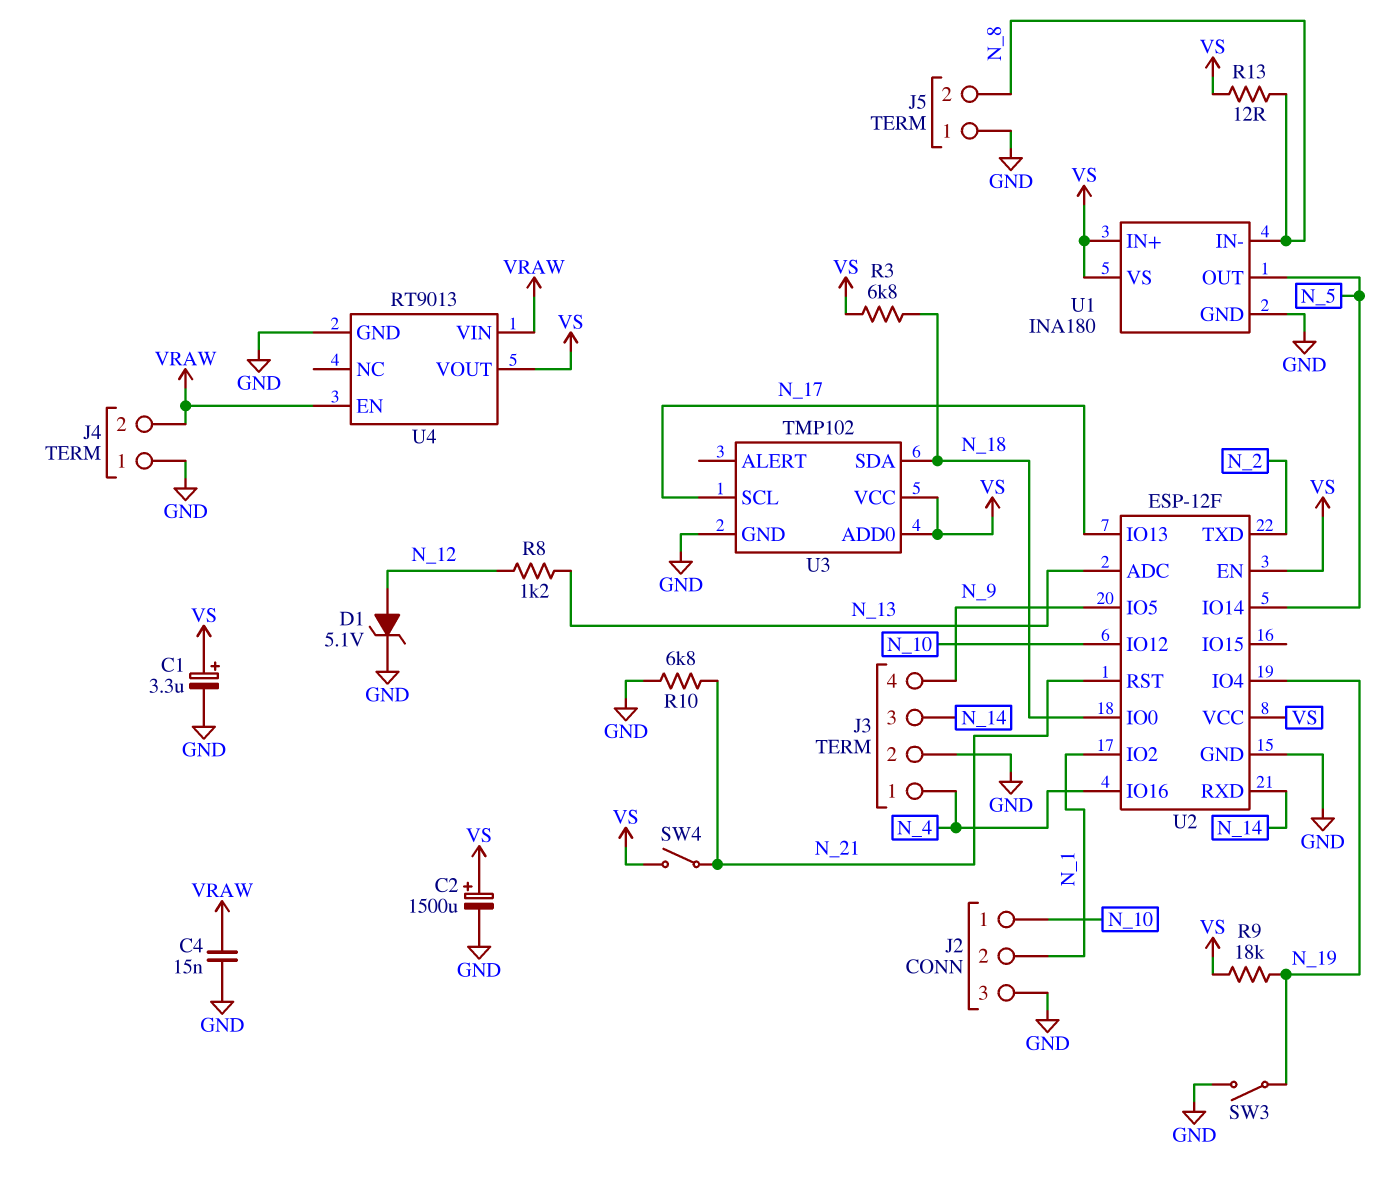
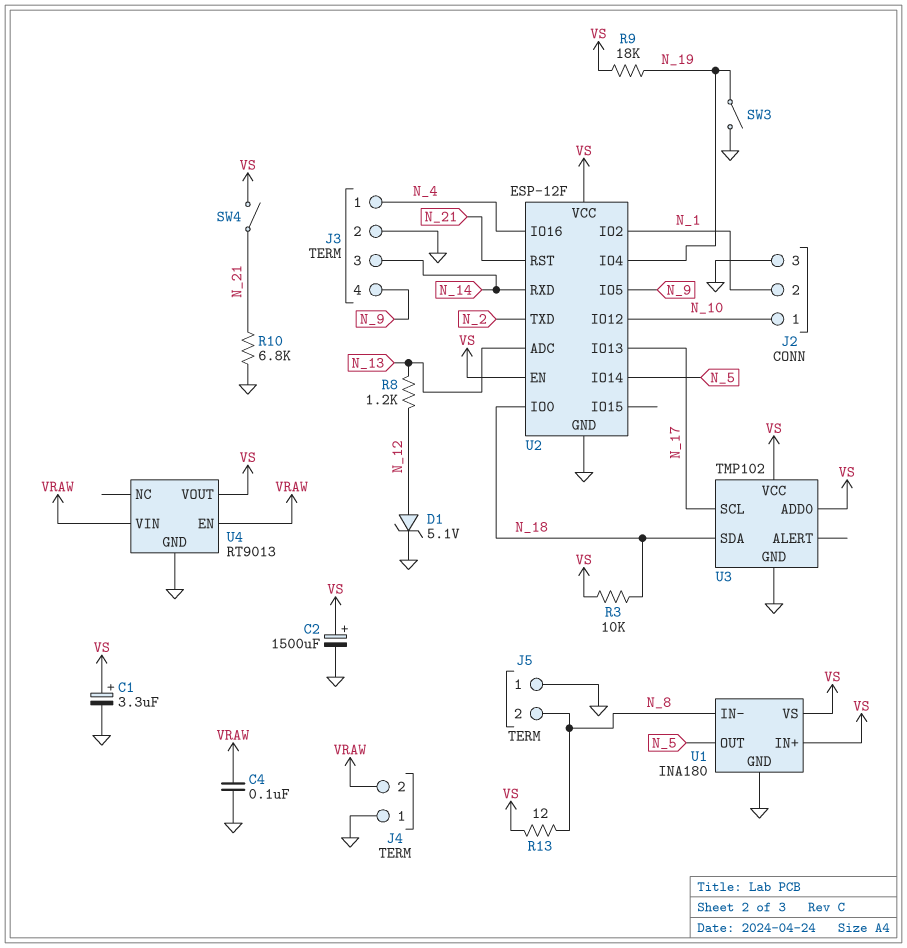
C4: 15nF (GND, VRAW) -> 100nF (GND, VRAW)
R3: 6.8k (N_18, VS) -> 10k (N_18, VS)

